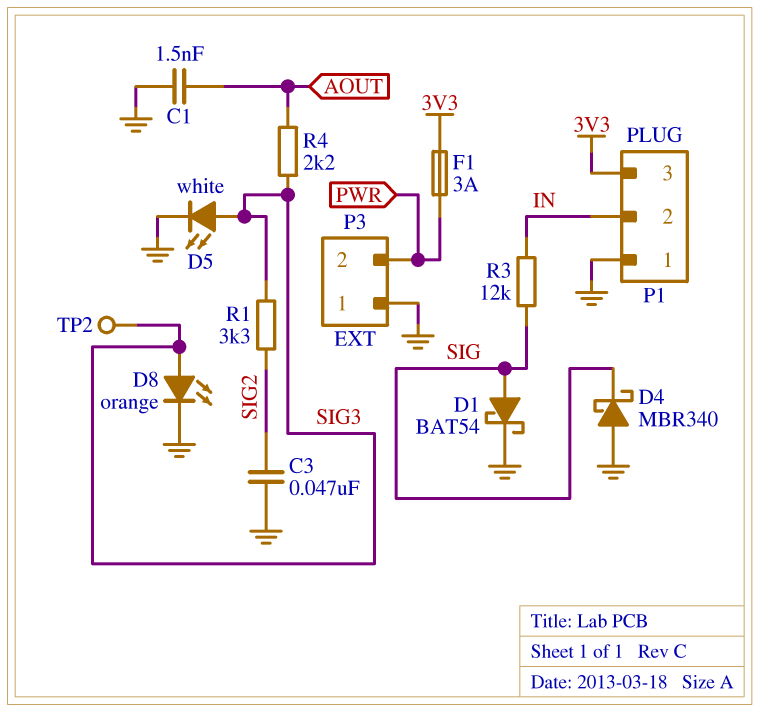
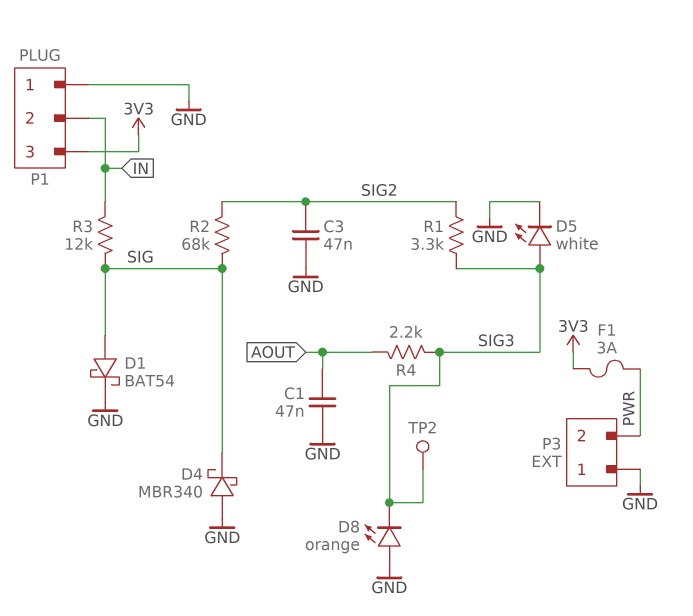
C1: 1.5nF (AOUT, GND) -> 47nF (AOUT, GND)
D8: LED orange (A SIG3, K GND) -> LED orange (A GND, K SIG3)
R2: none -> 68k (SIG, SIG2)

